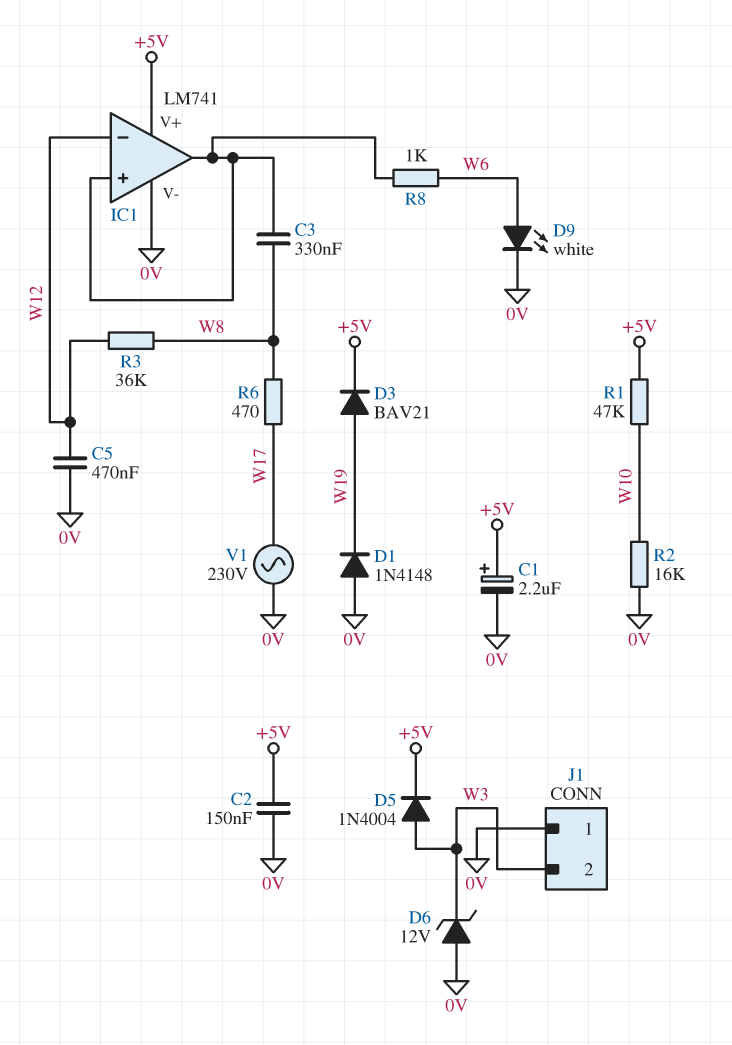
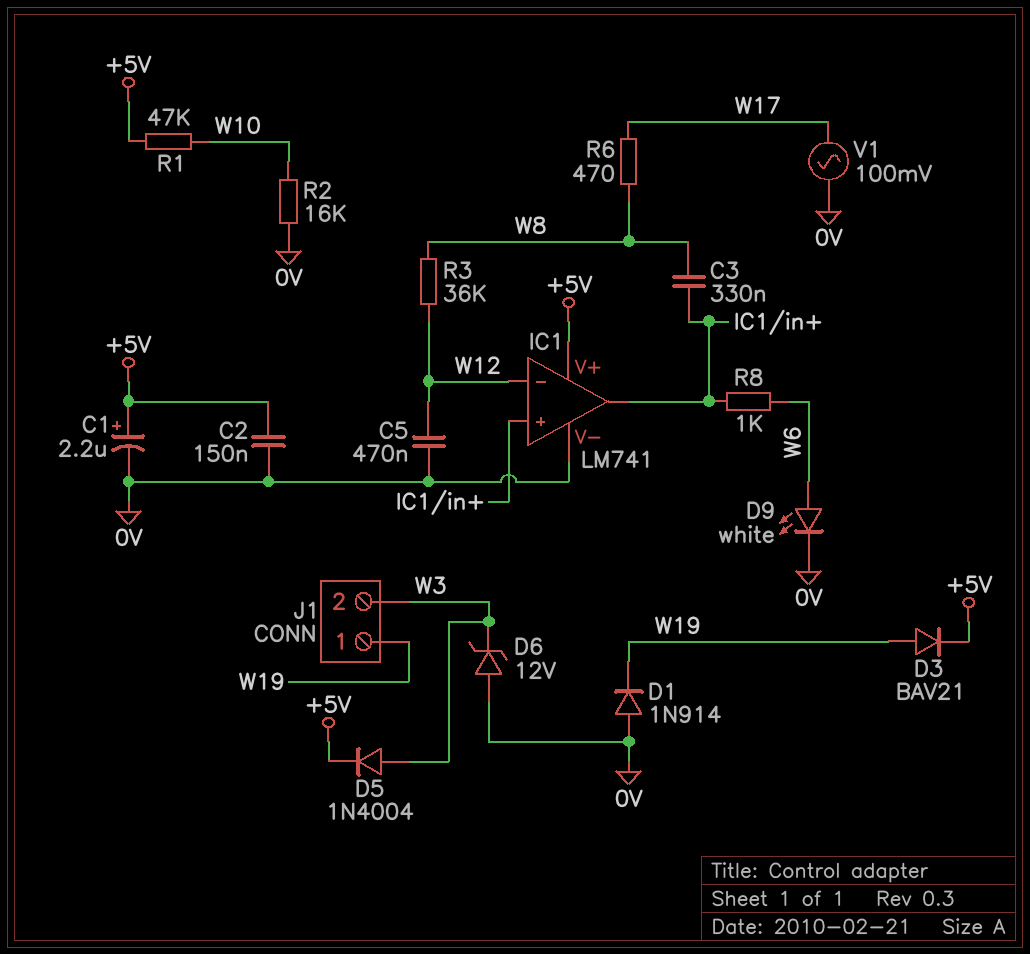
D1: diode 1N4148 (A 0V, K W19) -> diode 1N914 (A 0V, K W19)
J1 pin 1: 0V -> W19
V1: AC 230V (0V, W17) -> AC 100mV (0V, W17)

